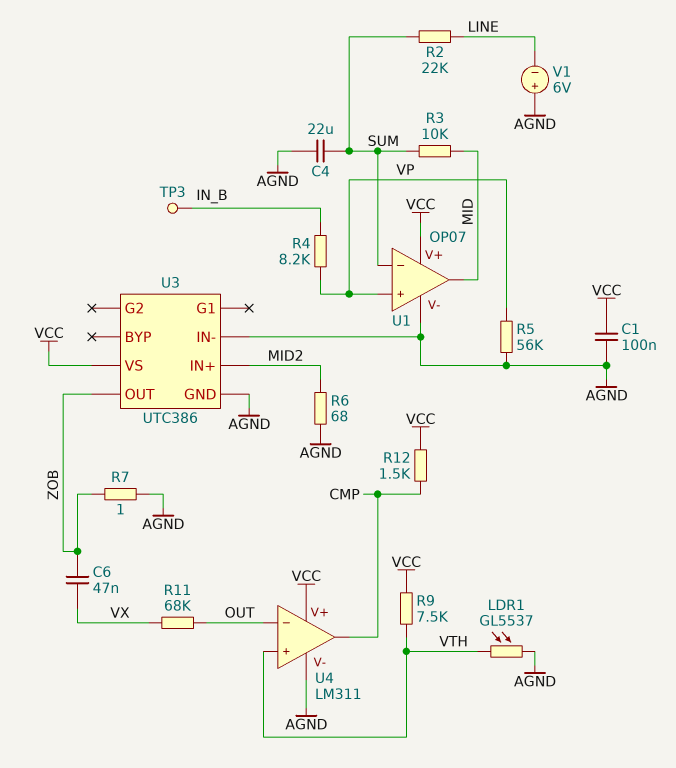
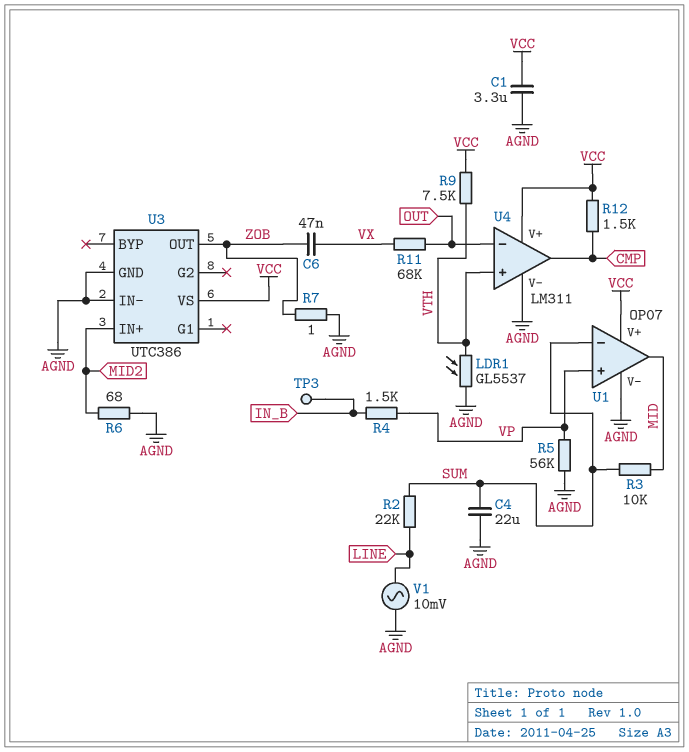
C1: 100nF (AGND, VCC) -> 3.3uF (AGND, VCC)
R4: 8.2k (IN_B, VP) -> 1.5k (IN_B, VP)
V1: 6V (plus AGND, minus LINE) -> AC 10mV (AGND, LINE)

